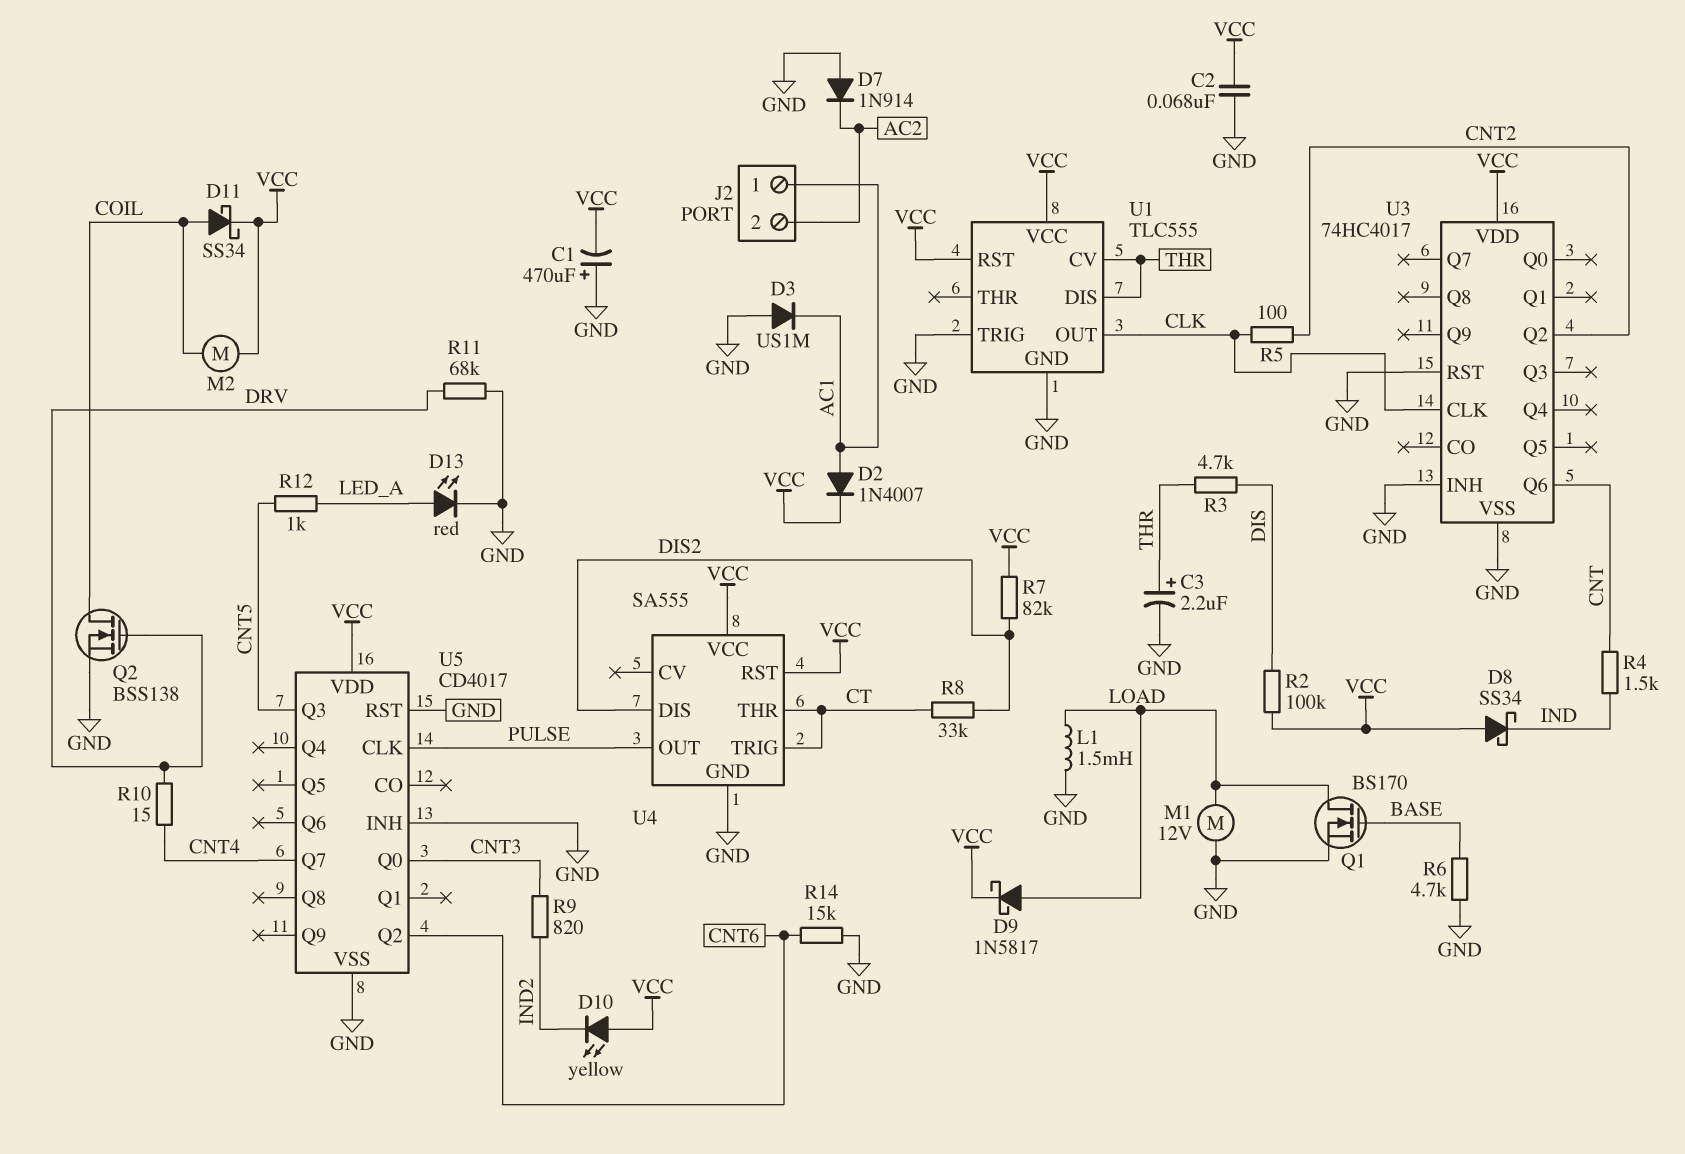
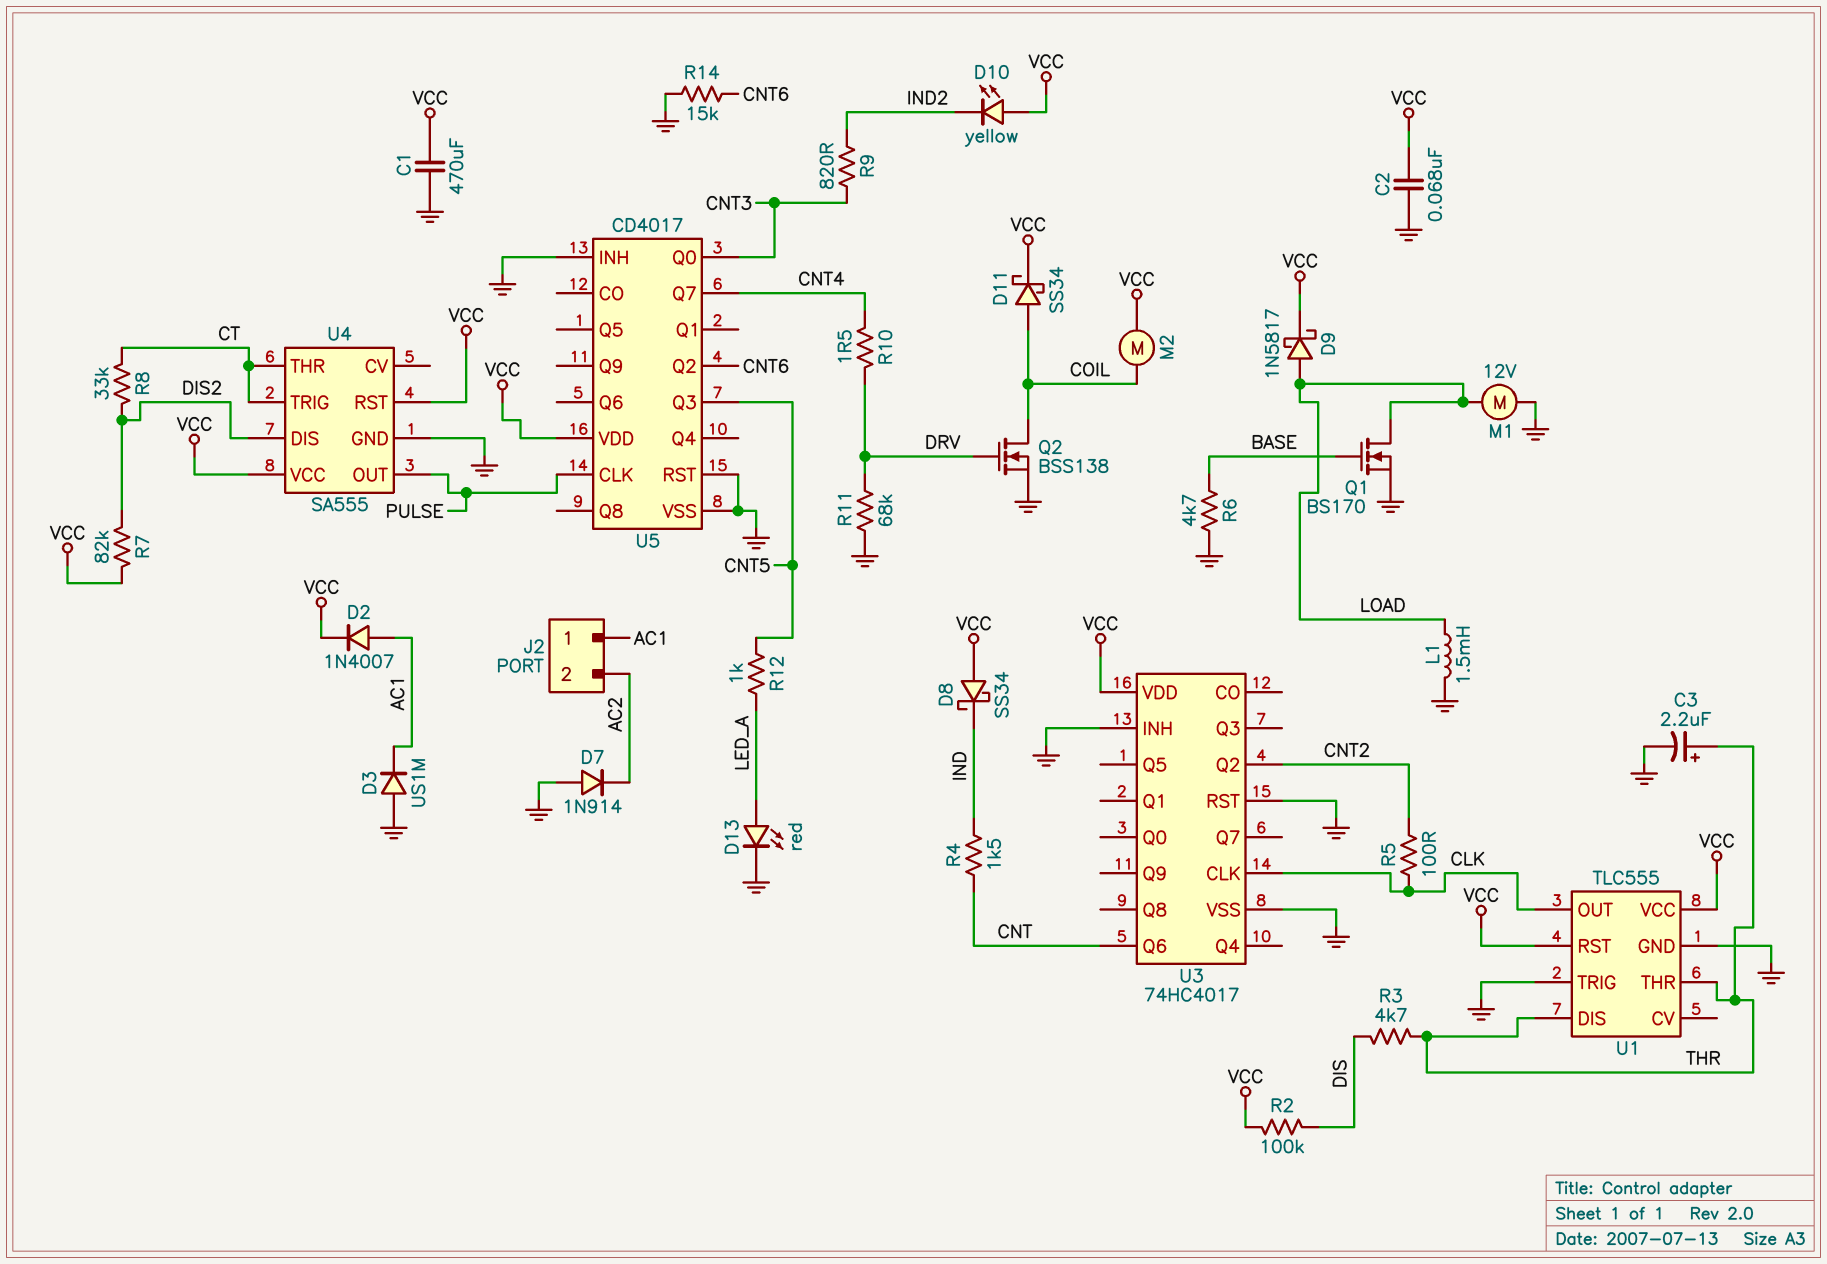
C1: 470uF (plus GND, minus VCC) -> 470uF (GND, VCC)
R10: 15 (CNT4, DRV) -> 1.5 (CNT4, DRV)
U1 pin CV: THR -> none
U1 pin THR: none -> THR

